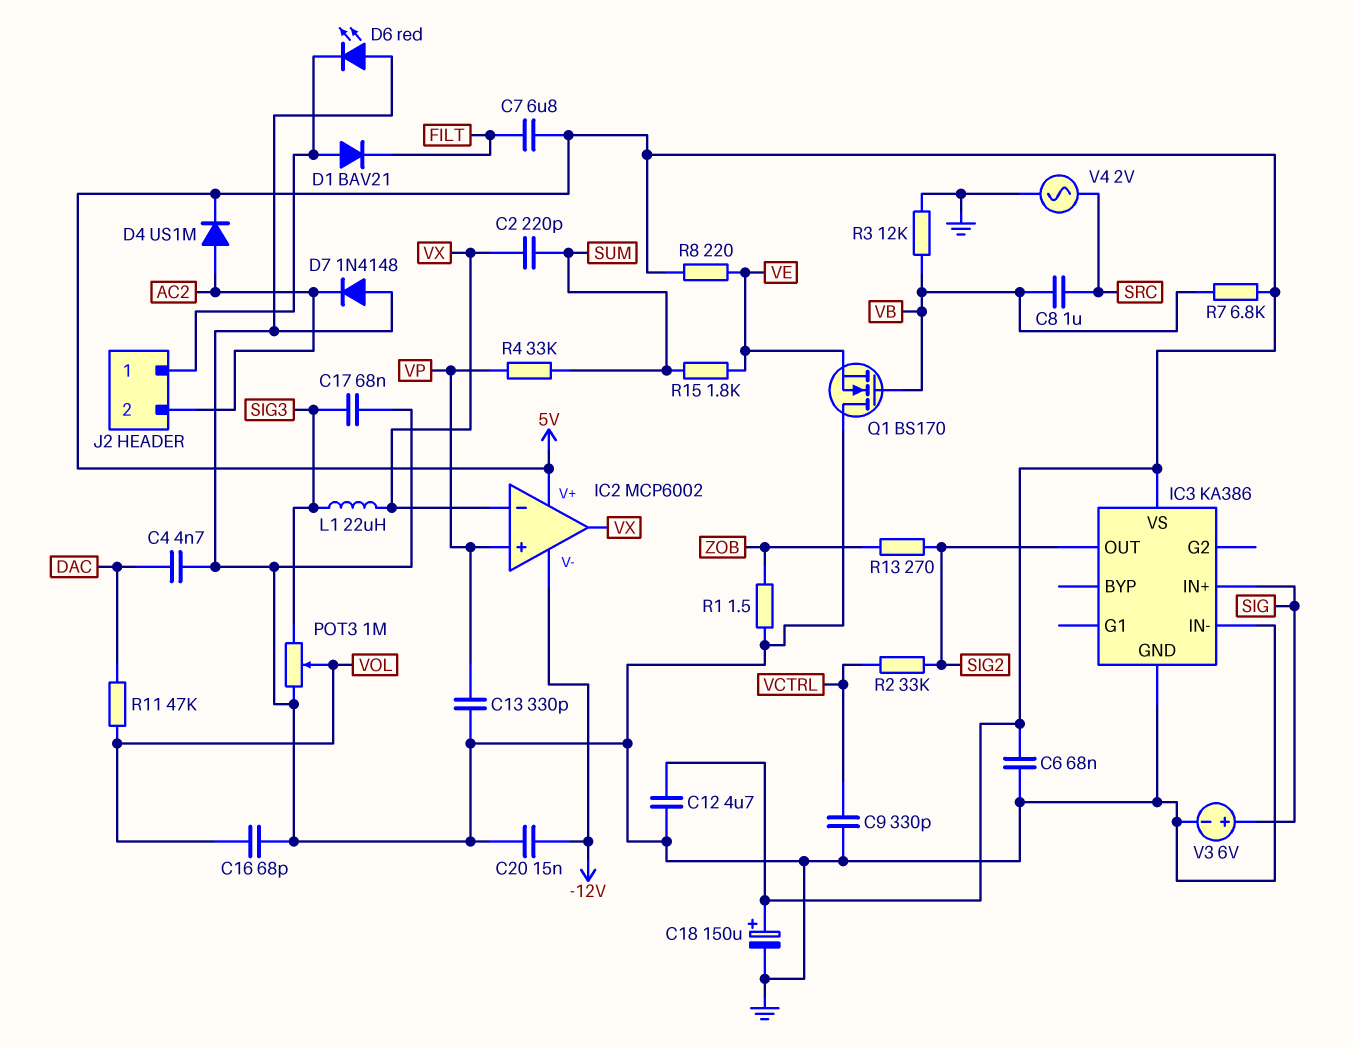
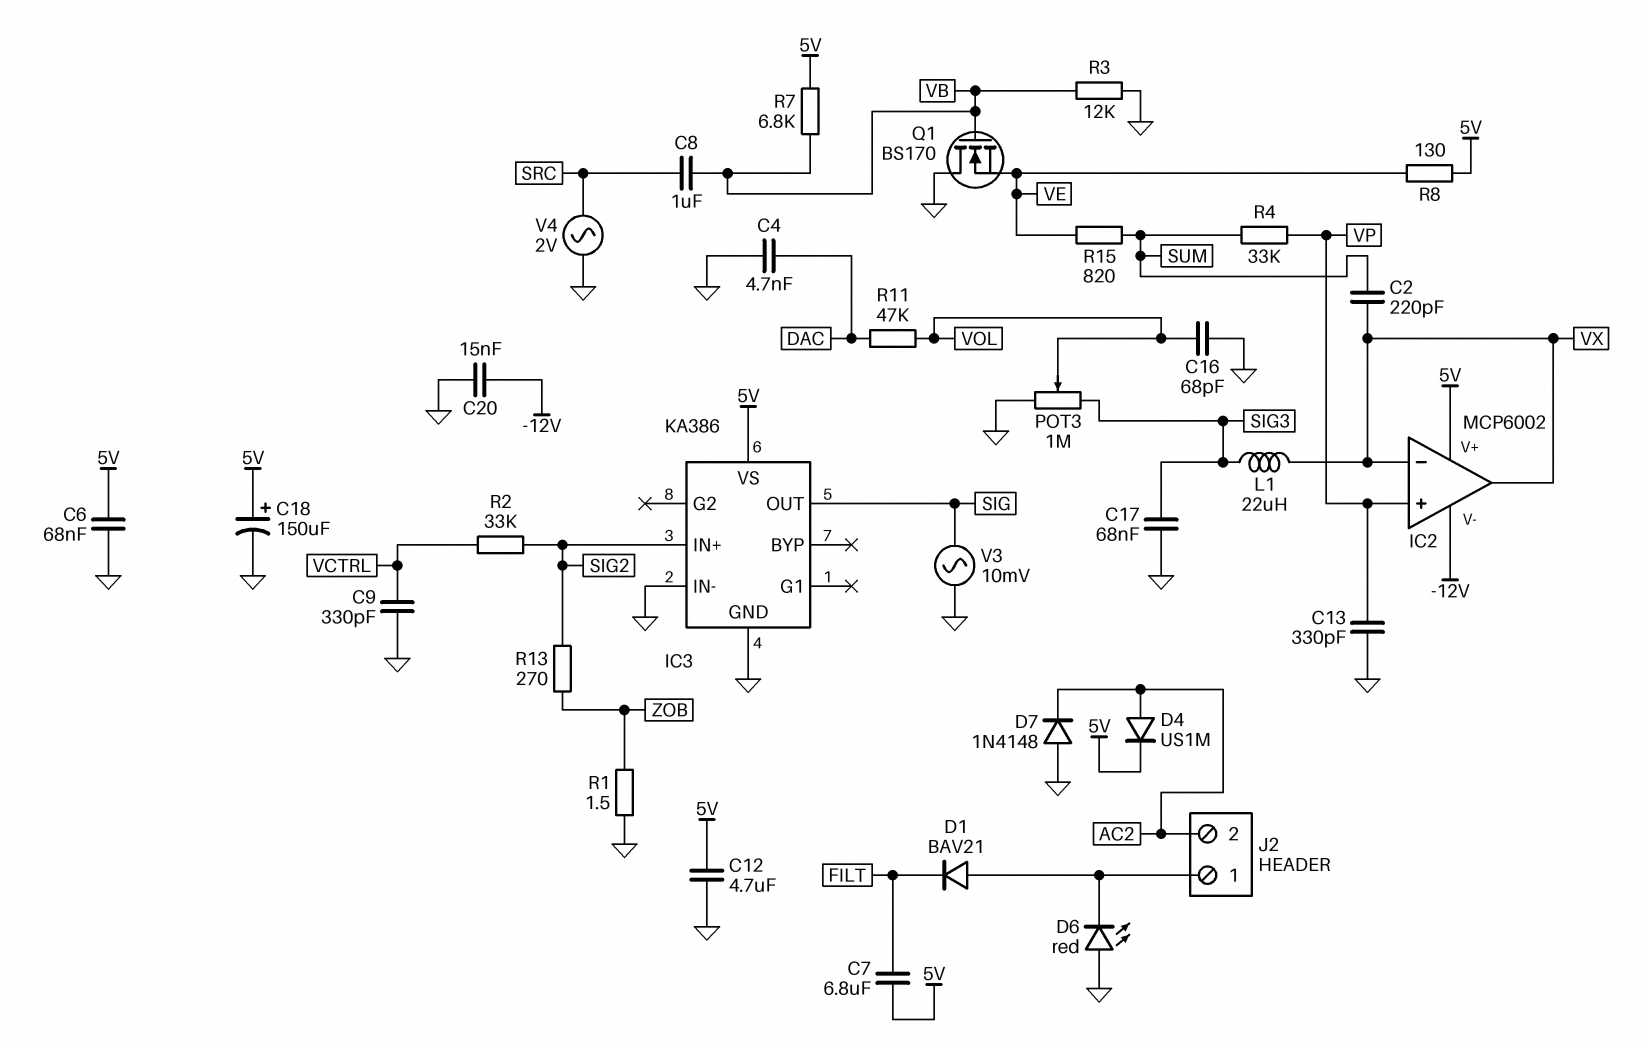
IC3 pin IN+: SIG -> SIG2
IC3 pin OUT: SIG2 -> SIG
R8: 220 (5V, VE) -> 130 (5V, VE)
R15: 1.8k (SUM, VE) -> 820 (SUM, VE)
V3: 6V (plus SIG, minus GND) -> AC 10mV (GND, SIG)

